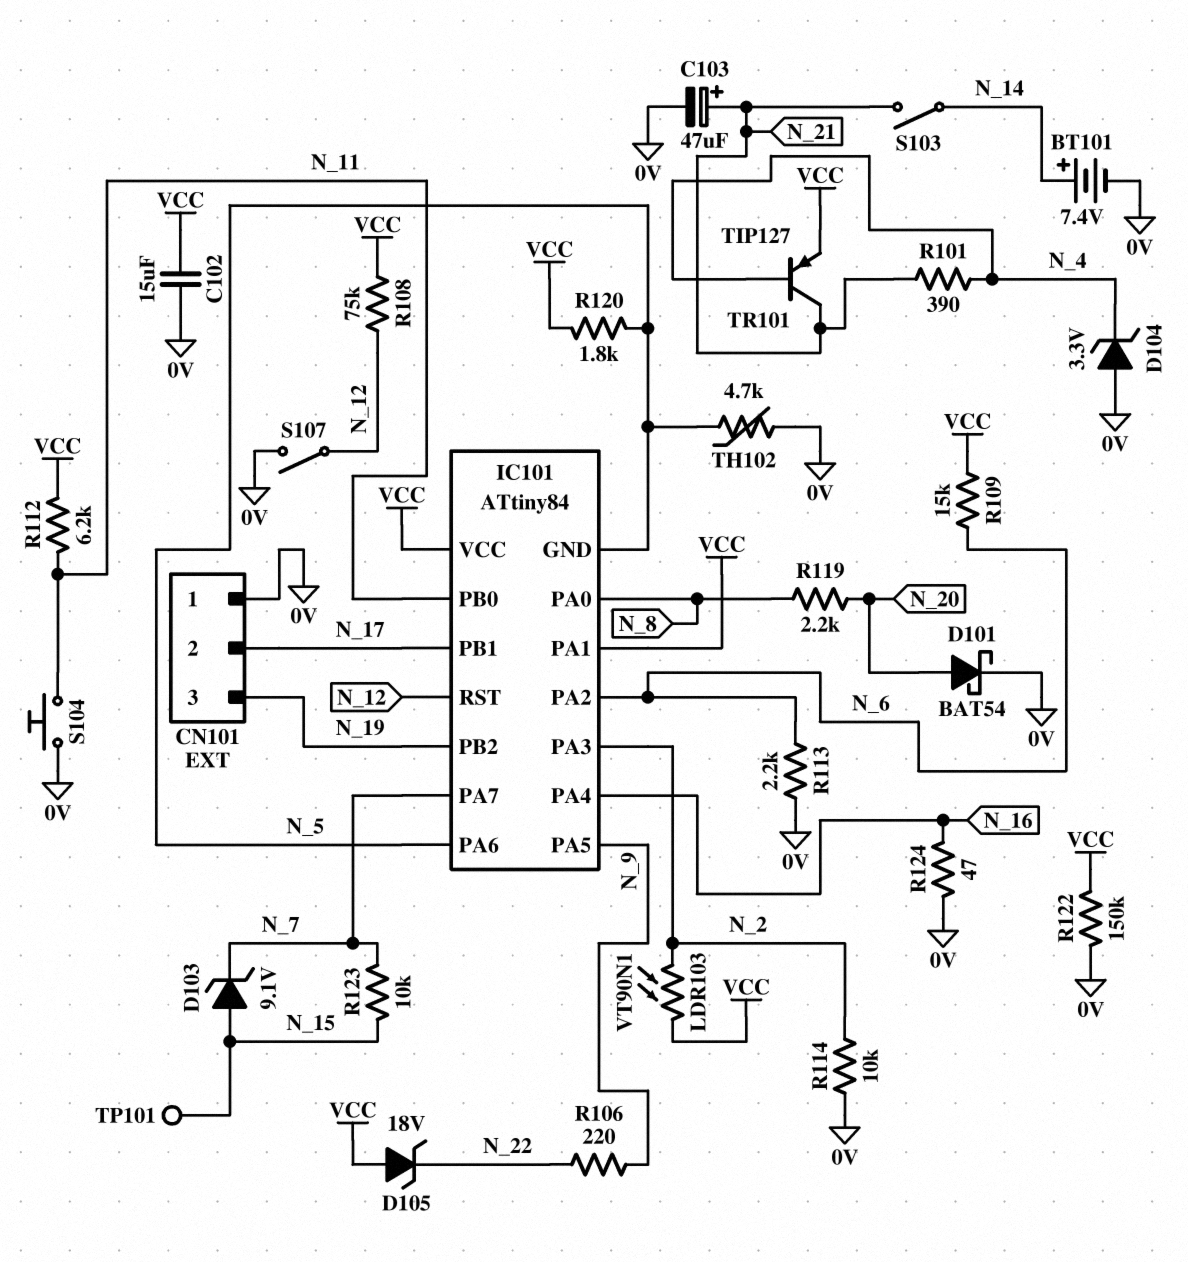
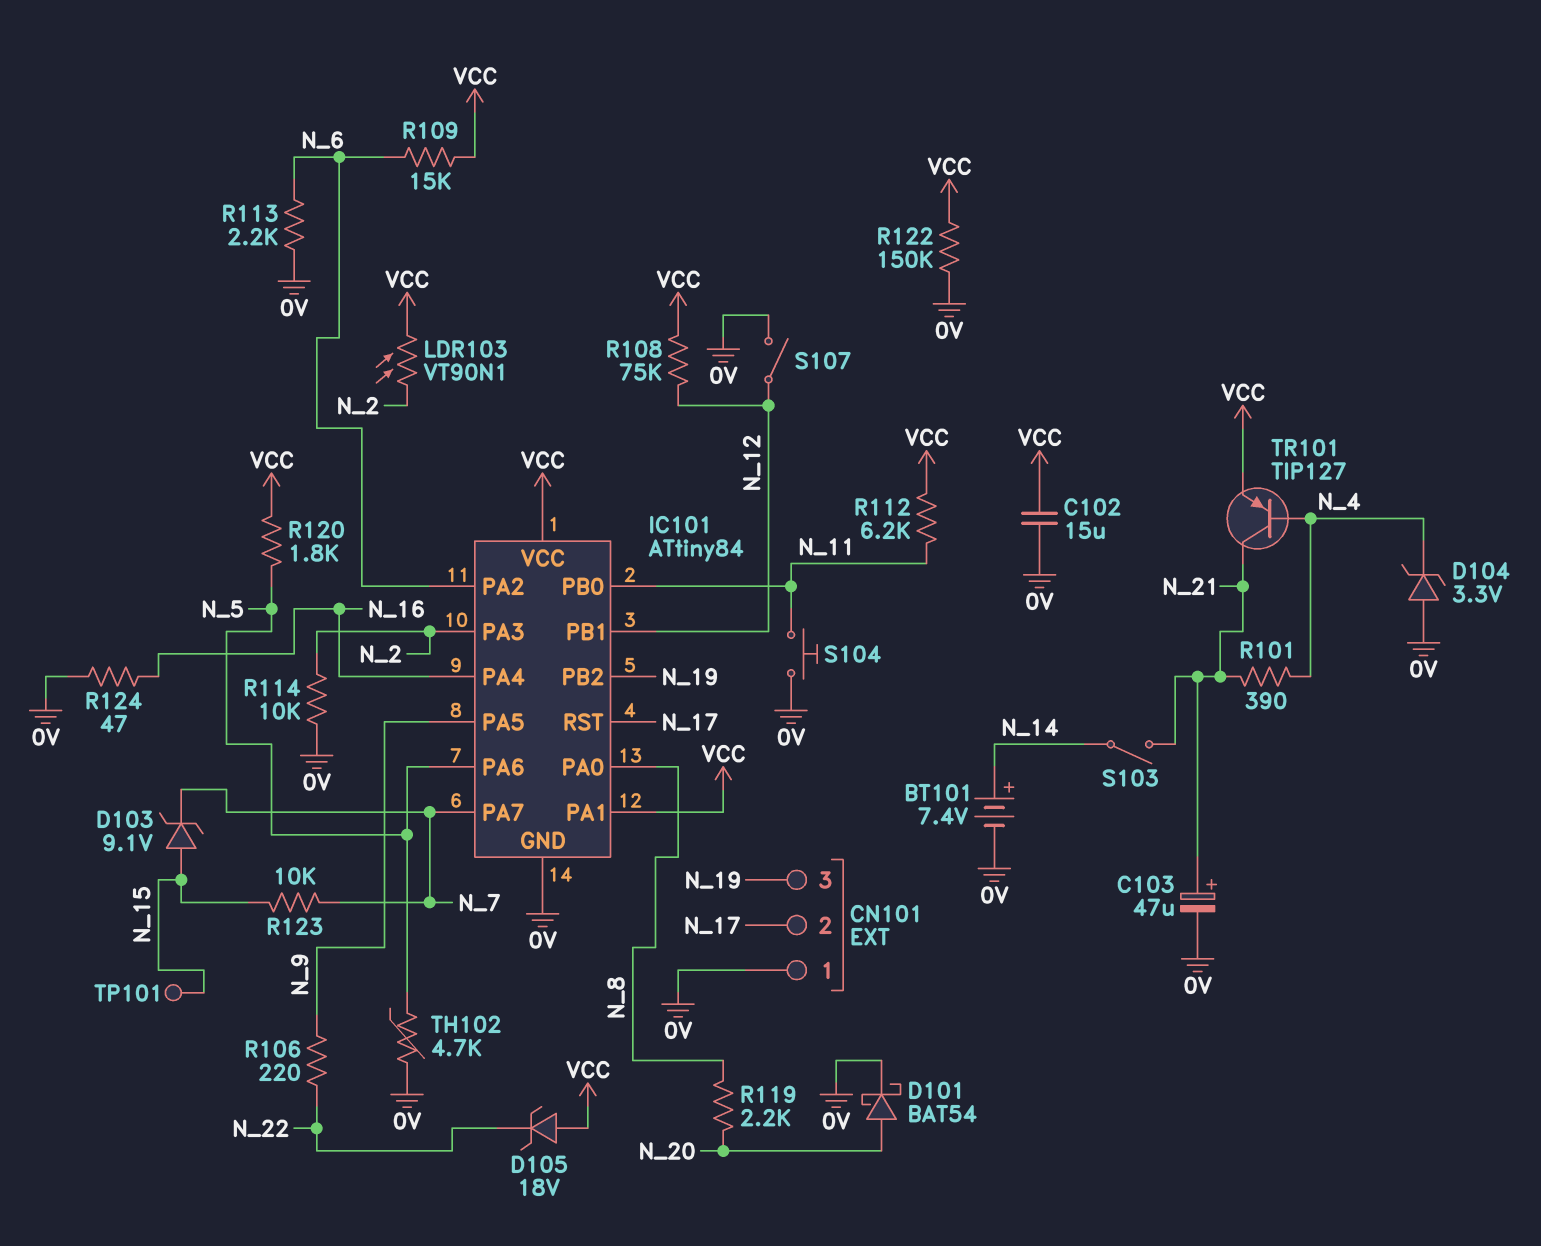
IC101 pin GND: N_5 -> 0V
IC101 pin PB1: N_17 -> N_12
IC101 pin RST: N_12 -> N_17

